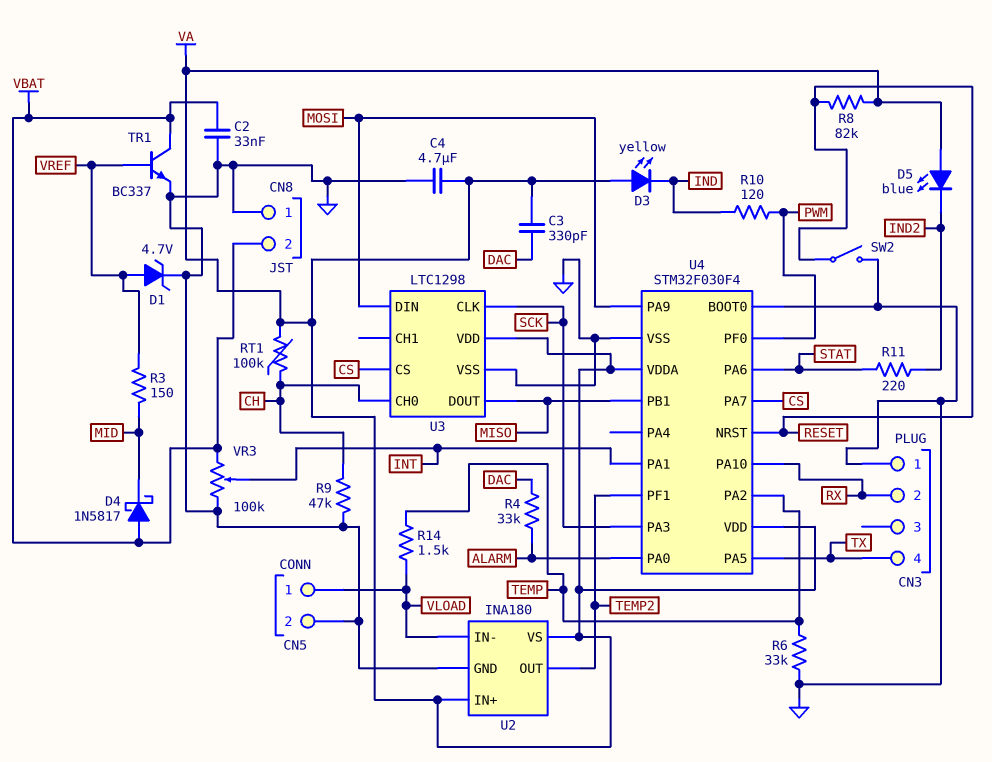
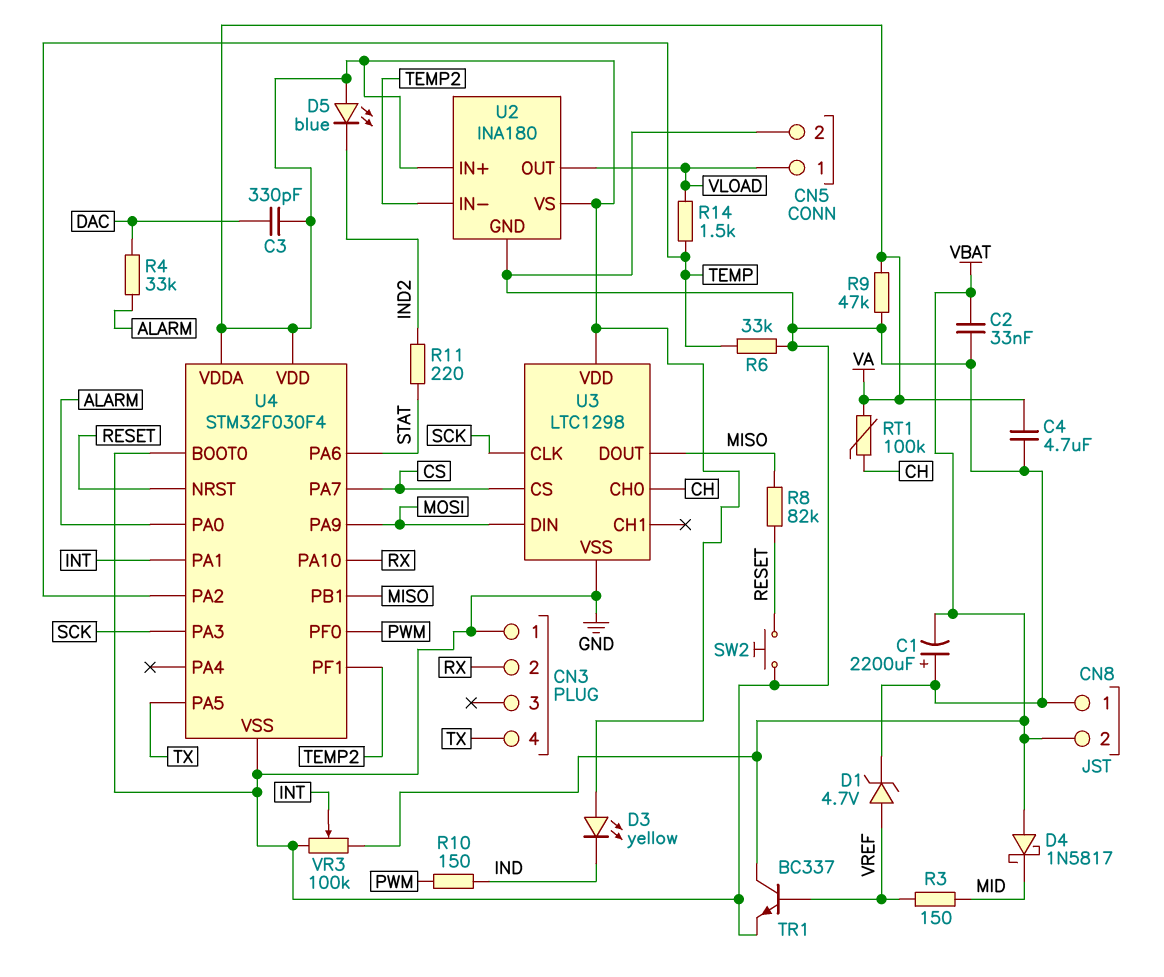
C1: none -> 2200uF (plus GND, minus VBAT)
R8: 82k (RESET, VA) -> 82k (MISO, RESET)
R9: 47k (CH, GND) -> 47k (GND, VA)
R10: 120 (IND, PWM) -> 150 (IND, PWM)
SW2: switch (GND, RESET) -> button (GND, RESET)
U2 pin IN-: VLOAD -> TEMP2
U2 pin OUT: TEMP2 -> VLOAD

